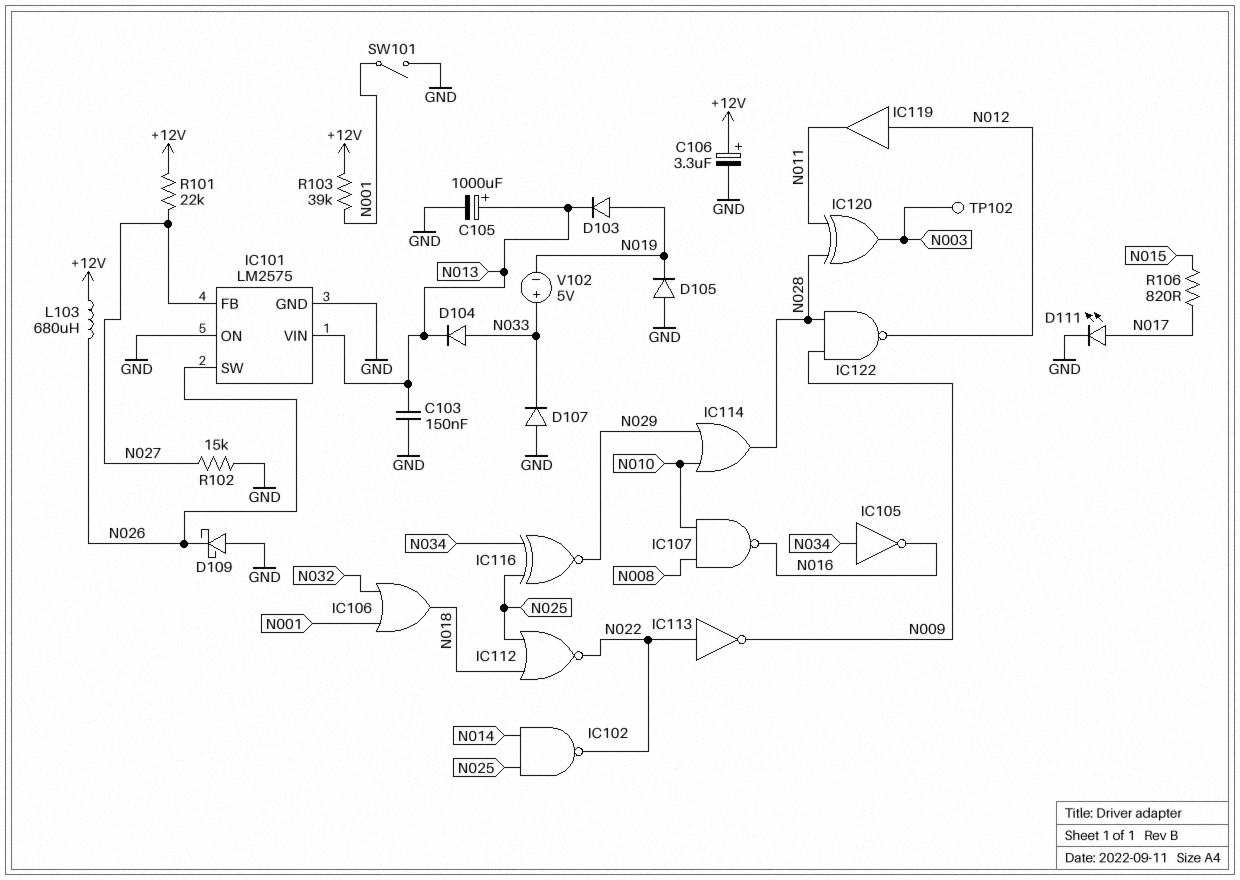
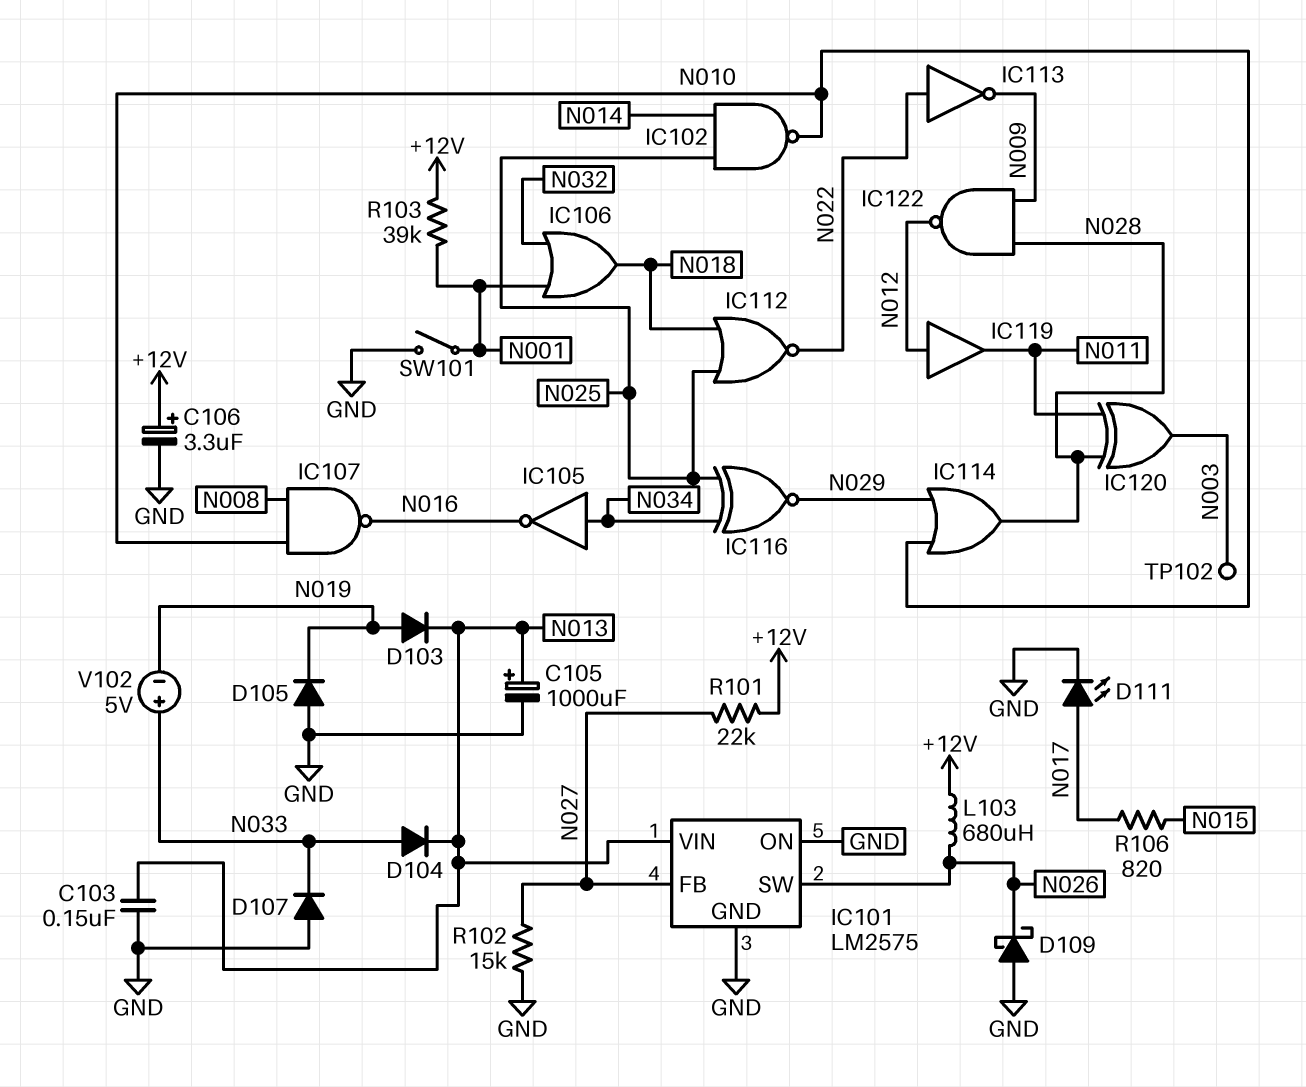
IC102: NAND (in N014, in N025, out N022) -> NAND (in N014, in N025, out N010)

